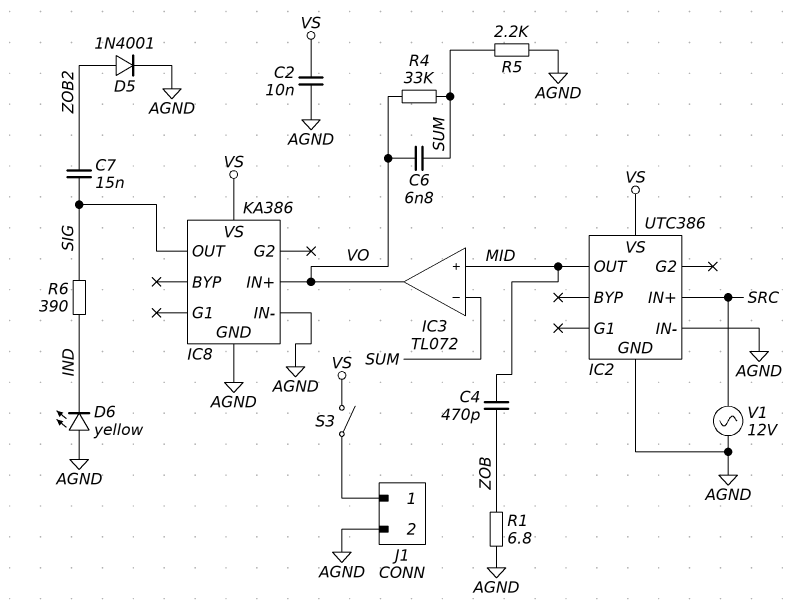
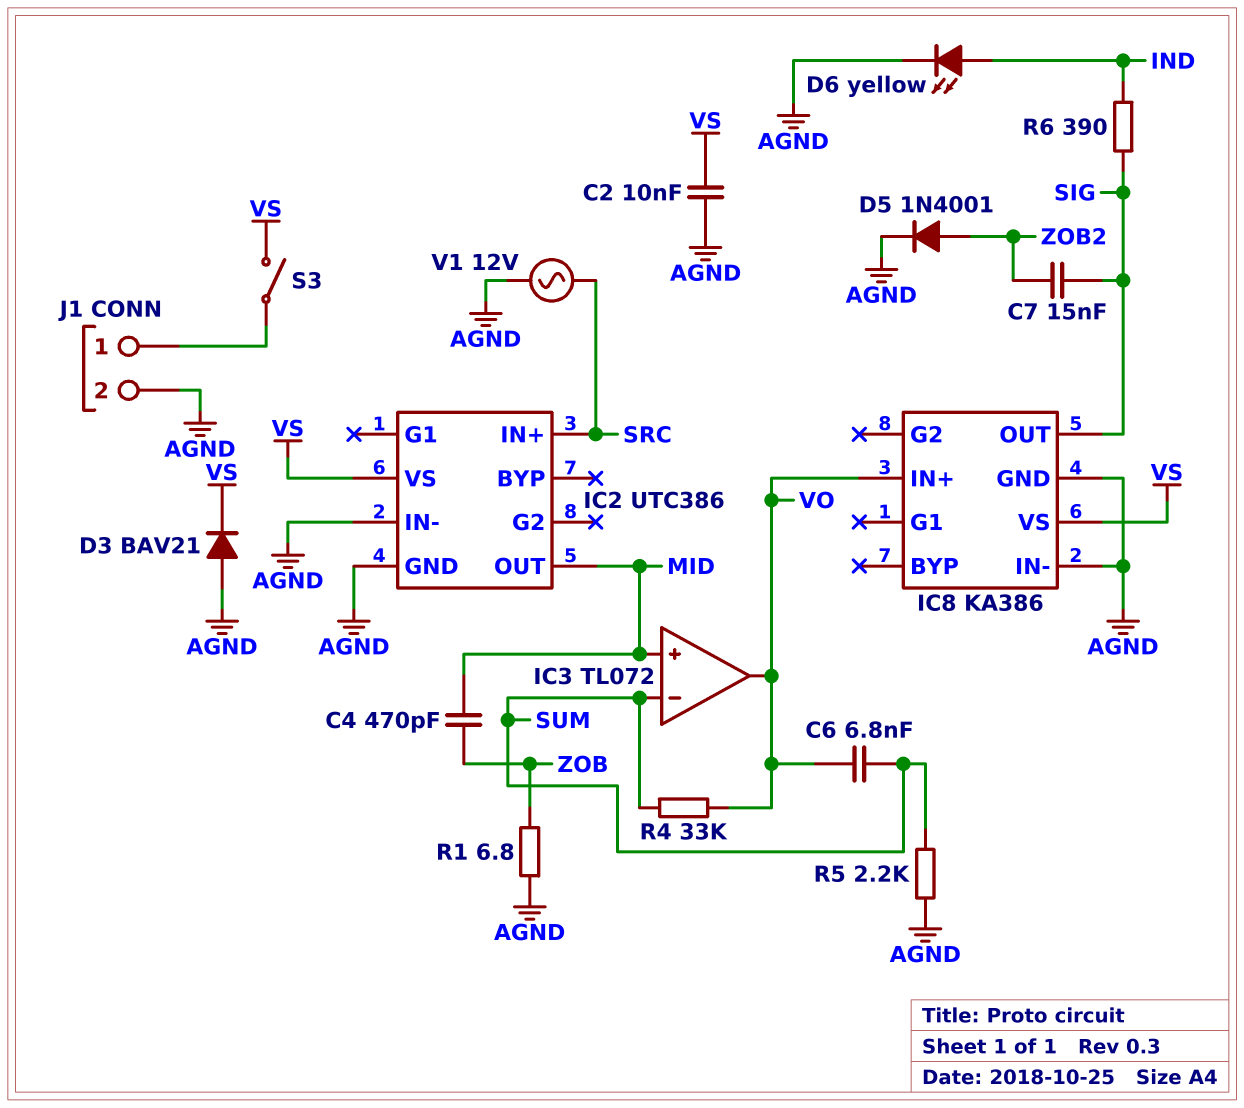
D3: none -> diode BAV21 (A AGND, K VS)
D6: LED yellow (A AGND, K IND) -> LED yellow (A IND, K AGND)

